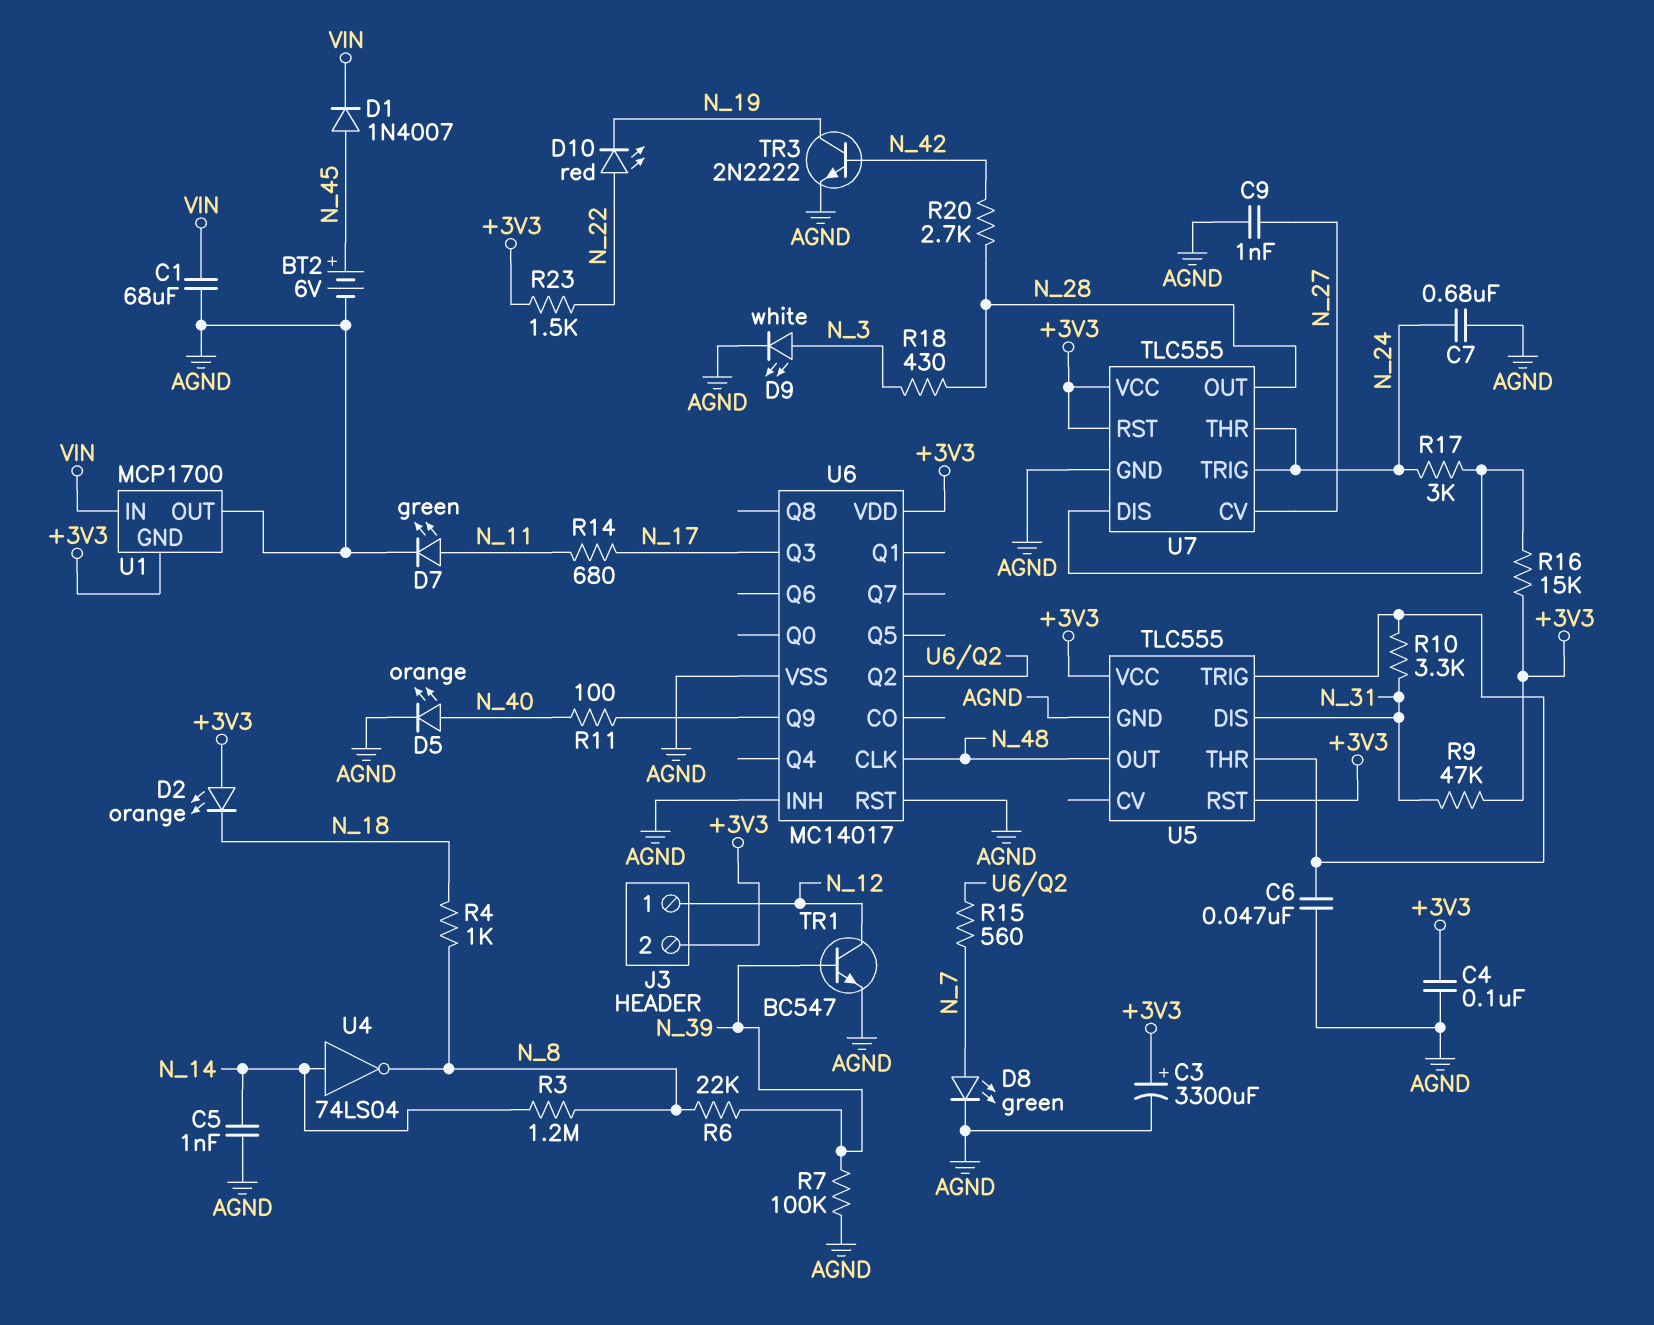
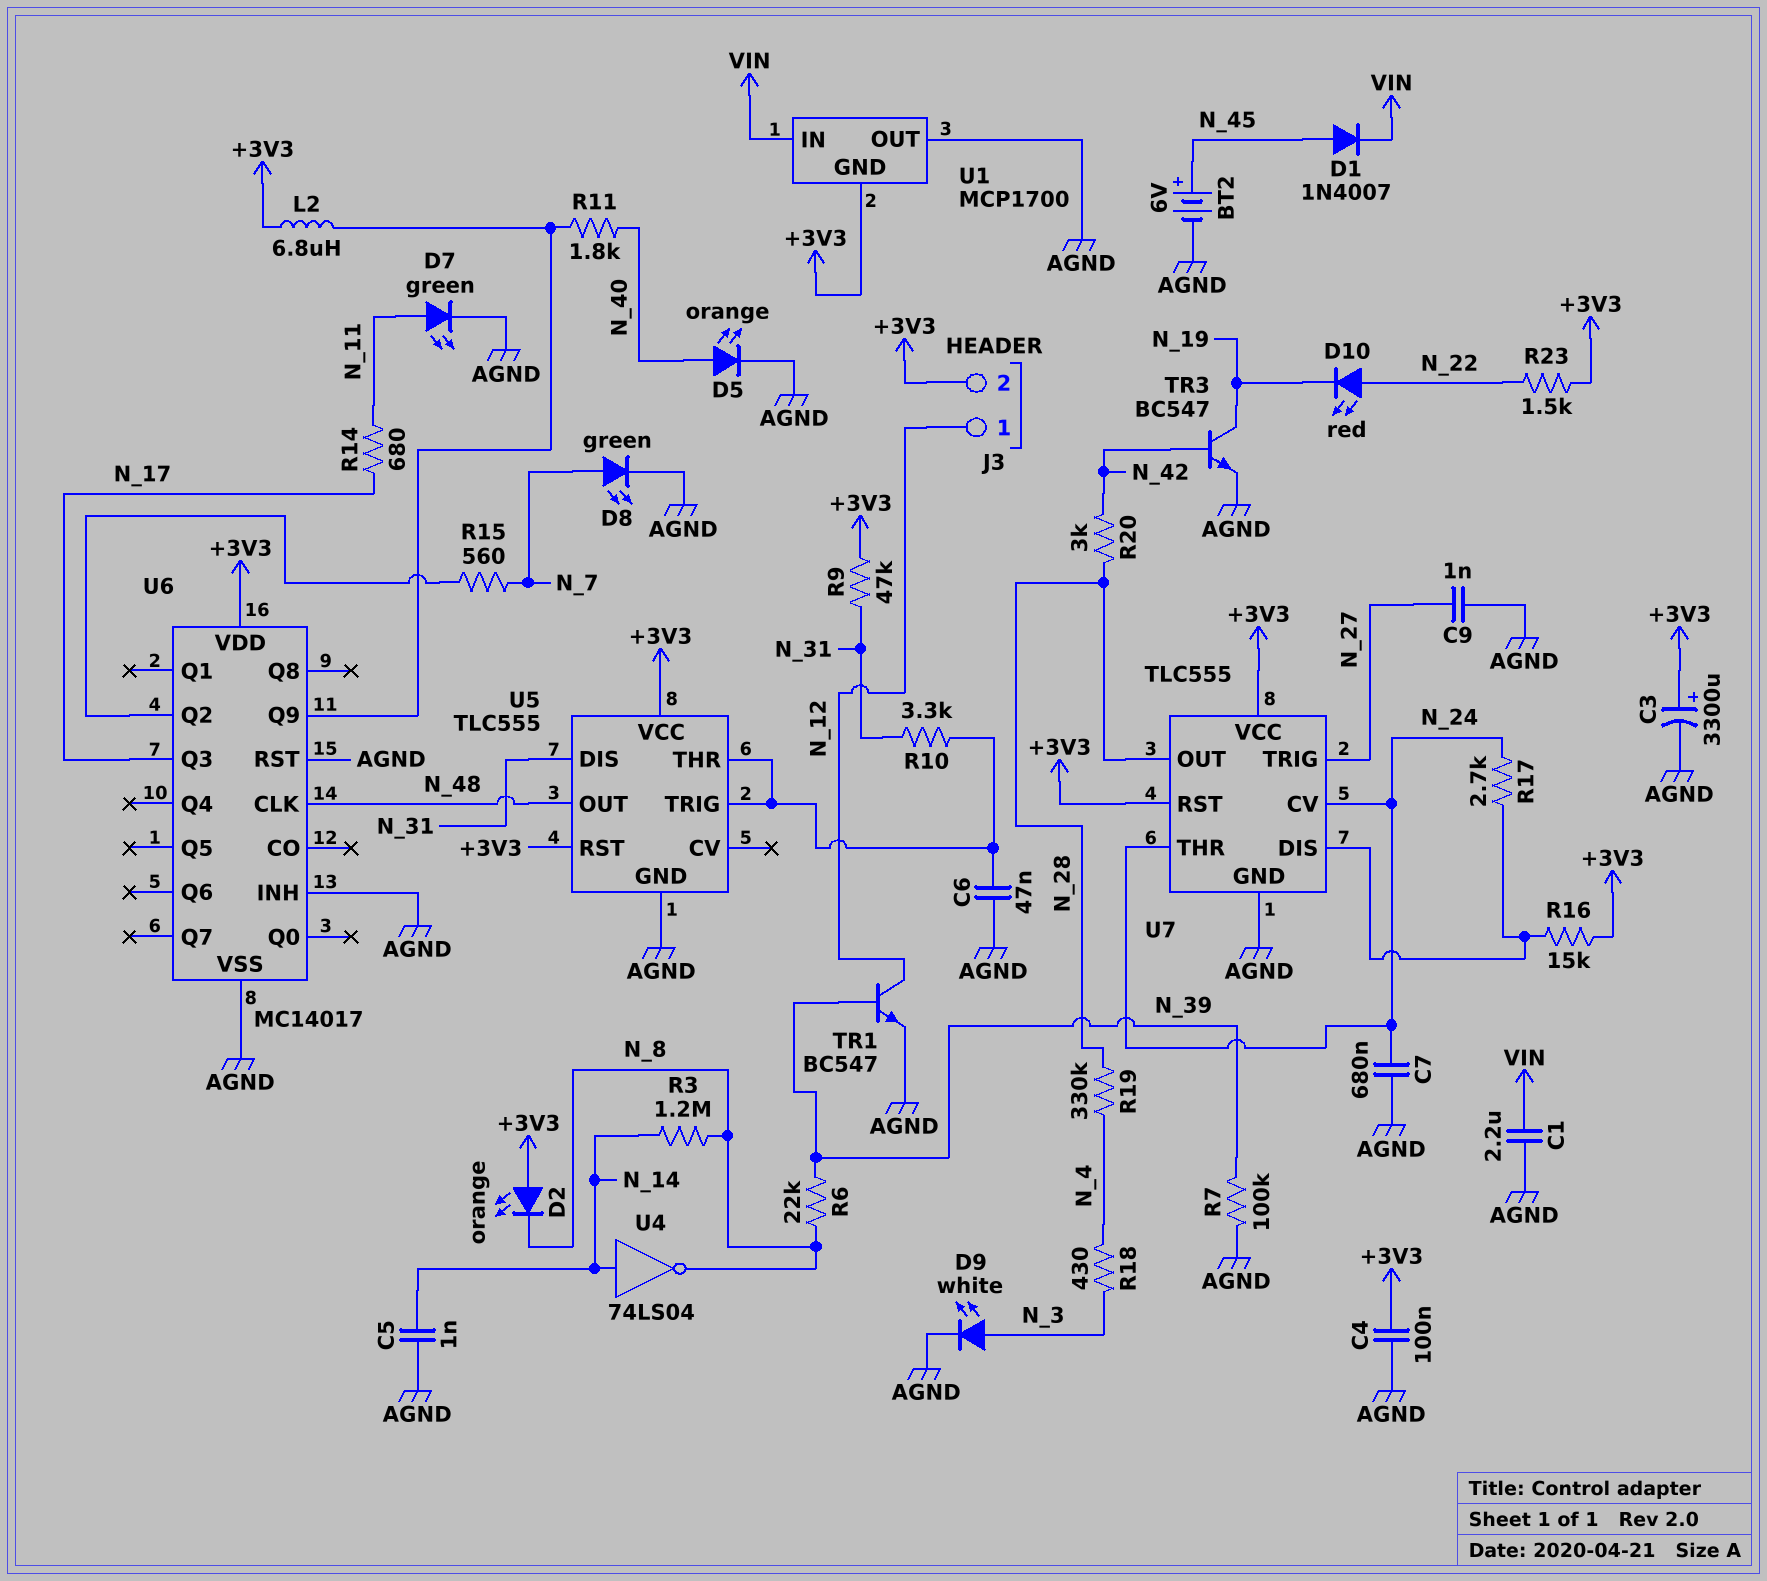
C1: 68uF (AGND, VIN) -> 2.2uF (AGND, VIN)
D2: LED orange (A +3V3, K N_18) -> LED orange (A +3V3, K N_8)
L2: none -> 6.8uH (+3V3, U6/Q9)
R4: 1k (N_8, N_18) -> none
R11: 100 (N_40, U6/Q9) -> 1.8k (N_40, U6/Q9)
R17: 3k (N_24, U7/DIS) -> 2.7k (N_24, U7/DIS)
R18: 430 (N_3, N_28) -> 430 (N_3, N_4)
R19: none -> 330k (N_4, N_28)
R20: 2.7k (N_28, N_42) -> 3k (N_28, N_42)
TR3: NPN 2N2222 (B N_42, C N_19, E AGND) -> NPN BC547 (B N_42, C N_19, E AGND)
U7 pin CV: N_27 -> N_24
U7 pin TRIG: N_24 -> N_27

